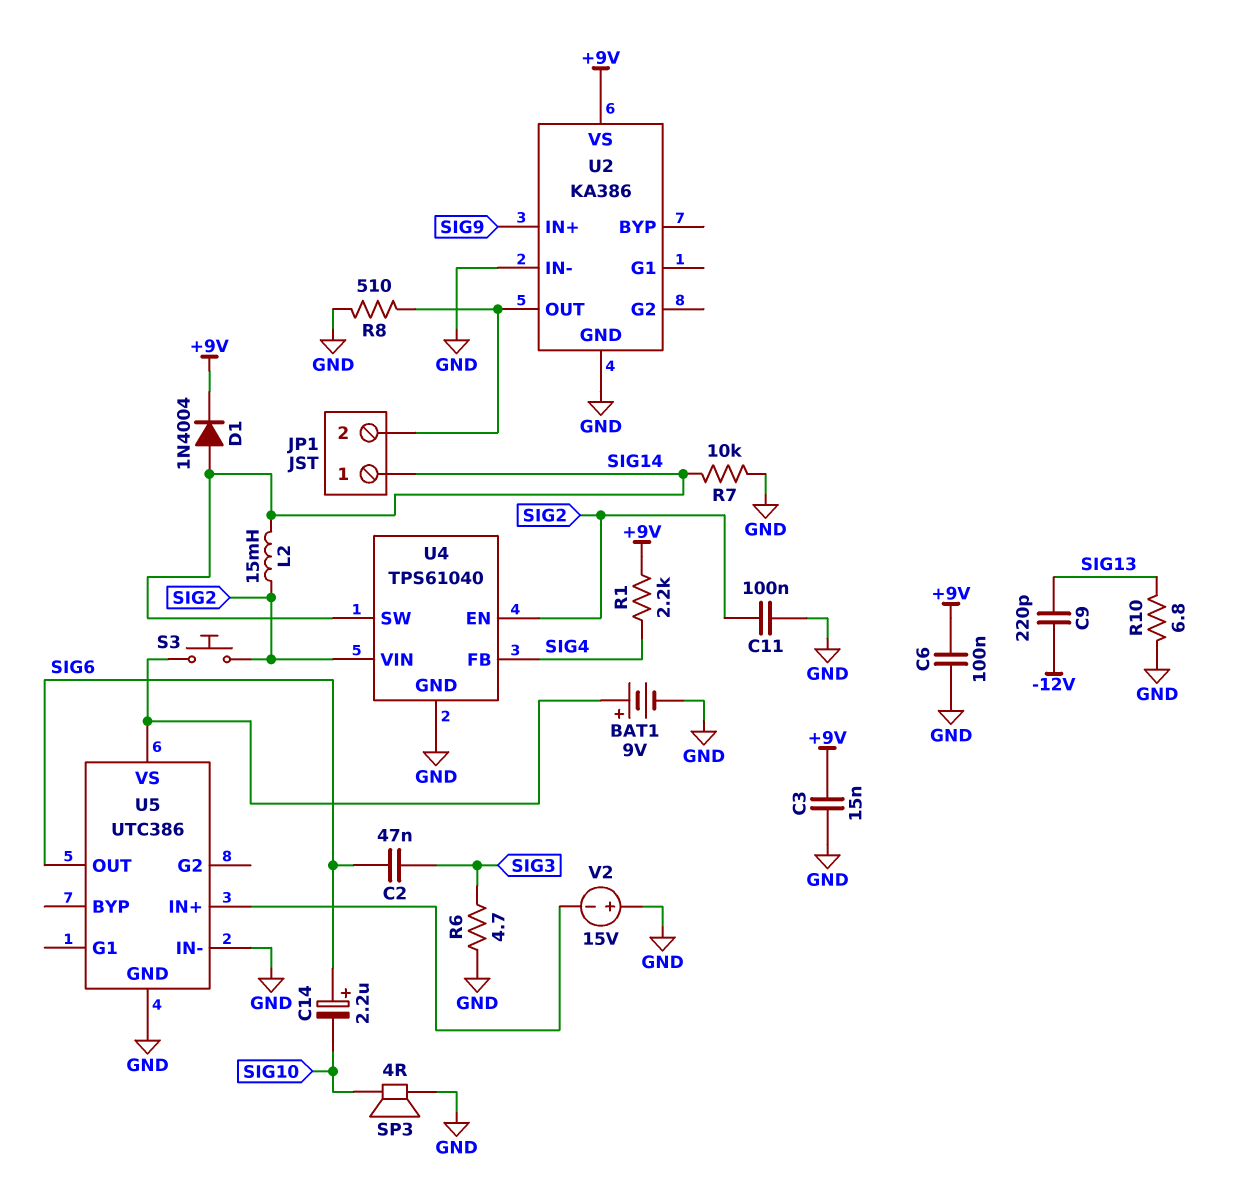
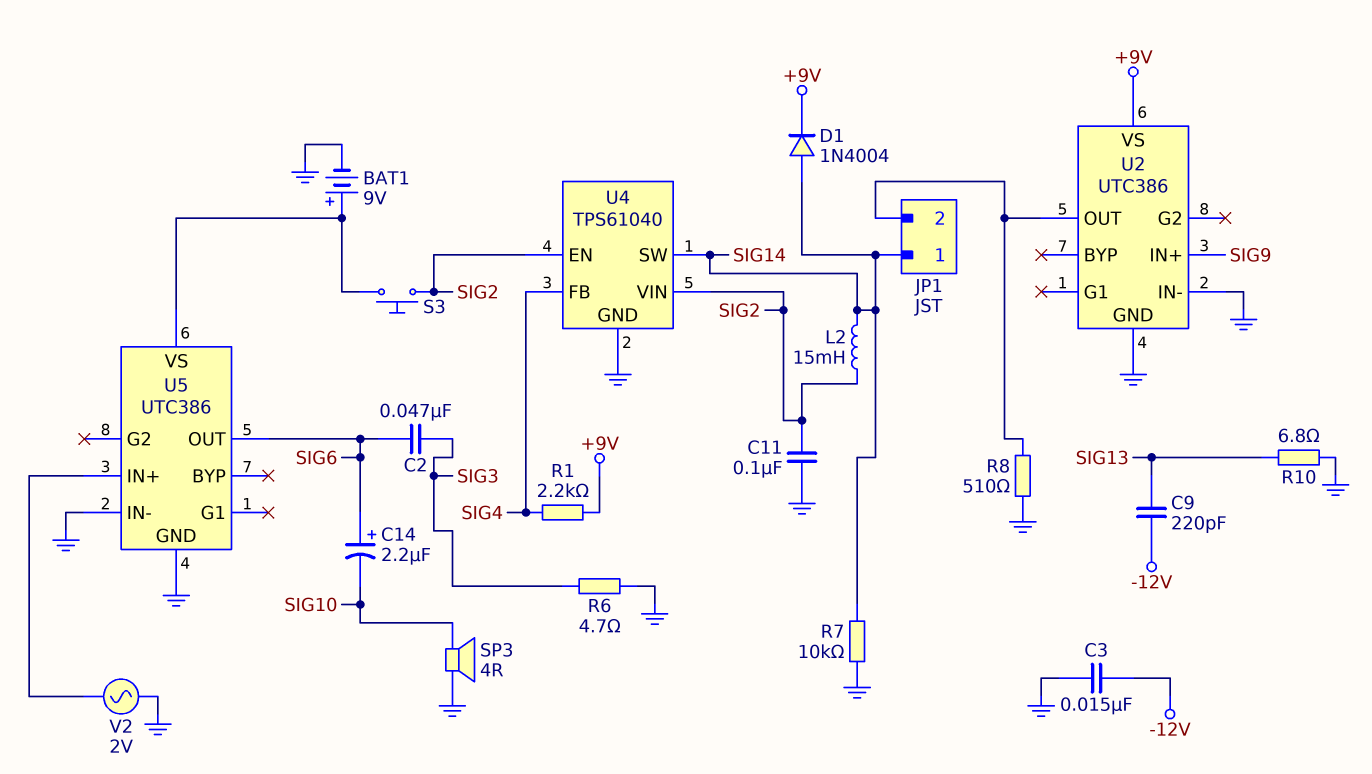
C3: 15nF (+9V, GND) -> 15nF (-12V, GND)
C6: 100nF (+9V, GND) -> none
U2: KA386 -> UTC386
V2: 15V (plus GND, minus U5/IN+) -> AC 2V (GND, U5/IN+)

